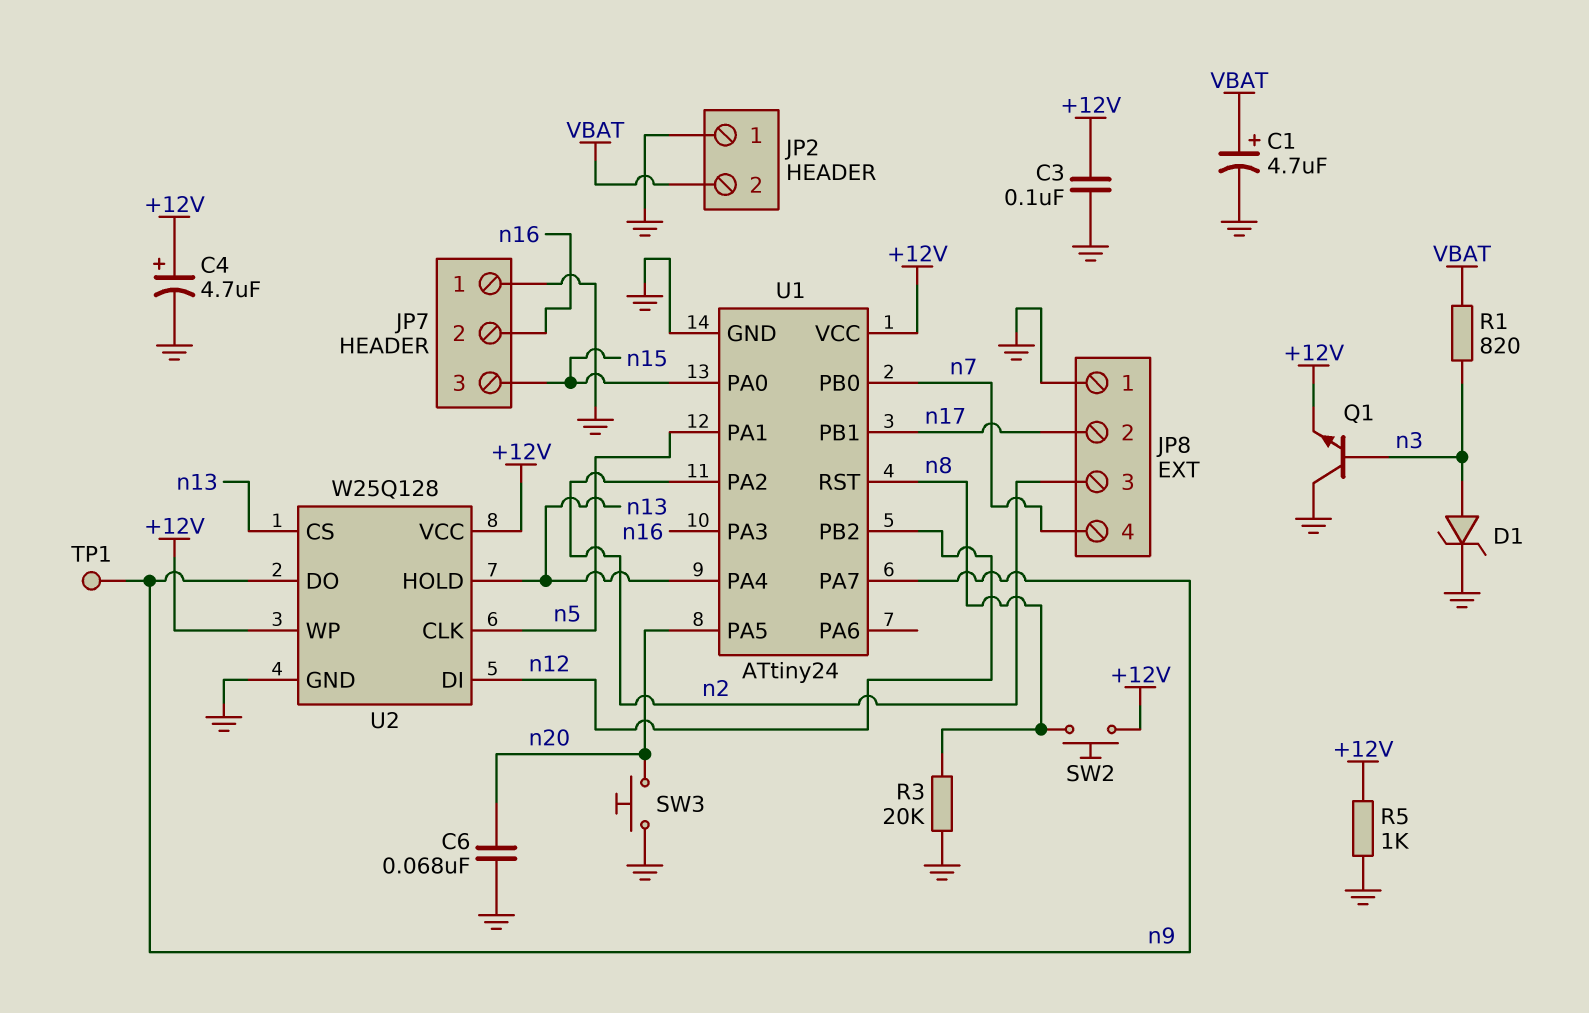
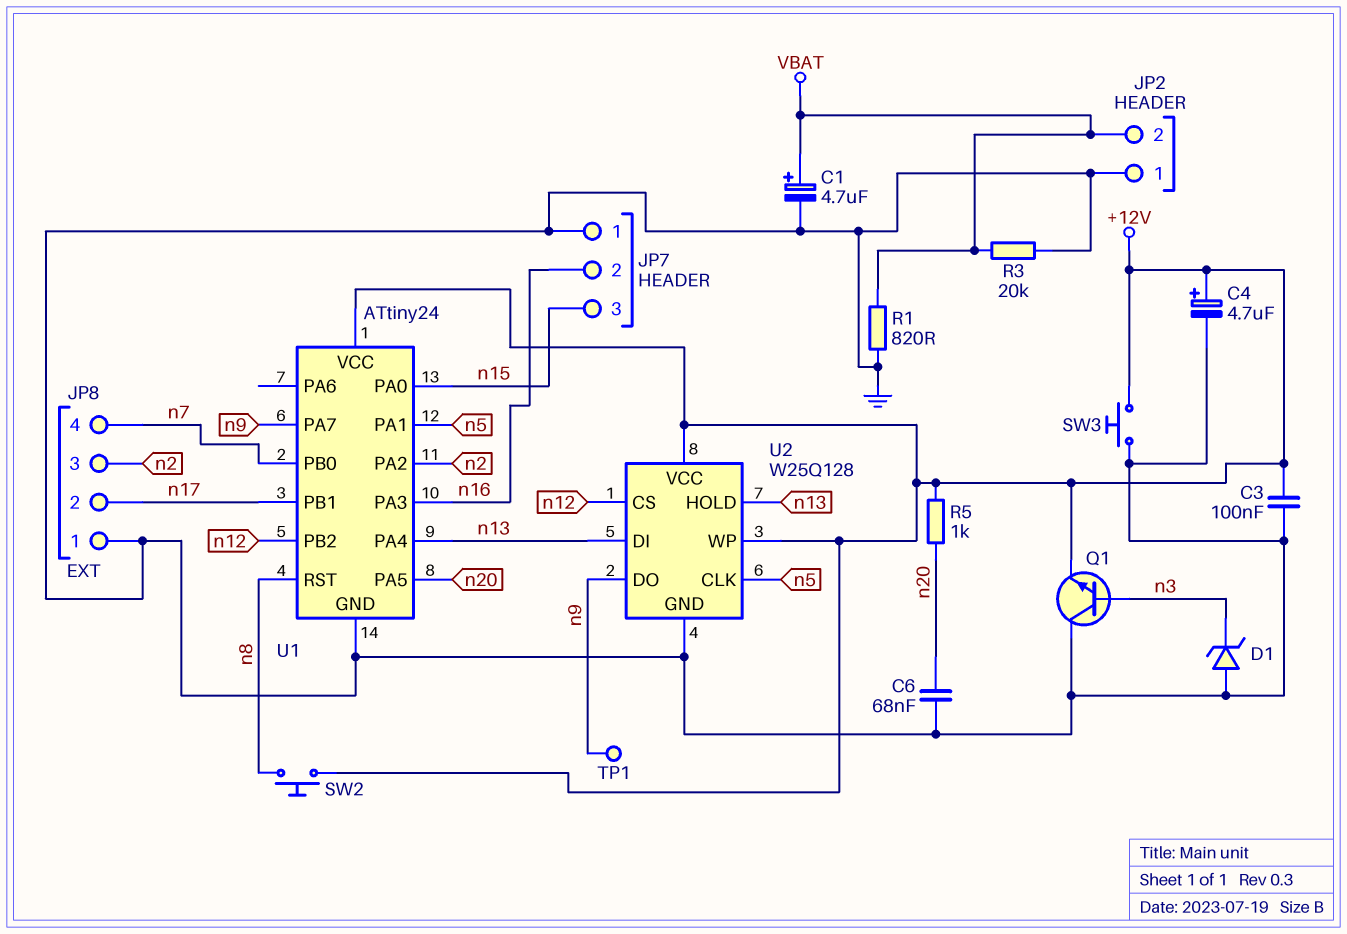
D1: zener (A n3, K GND) -> zener (A GND, K n3)
R1: 820 (VBAT, n3) -> 820 (GND, VBAT)
R3: 20k (GND, n8) -> 20k (GND, VBAT)
R5: 1k (+12V, GND) -> 1k (+12V, n20)
SW3: button (GND, n20) -> button (+12V, GND)
U2 pin CS: n13 -> n12
U2 pin DI: n12 -> n13

